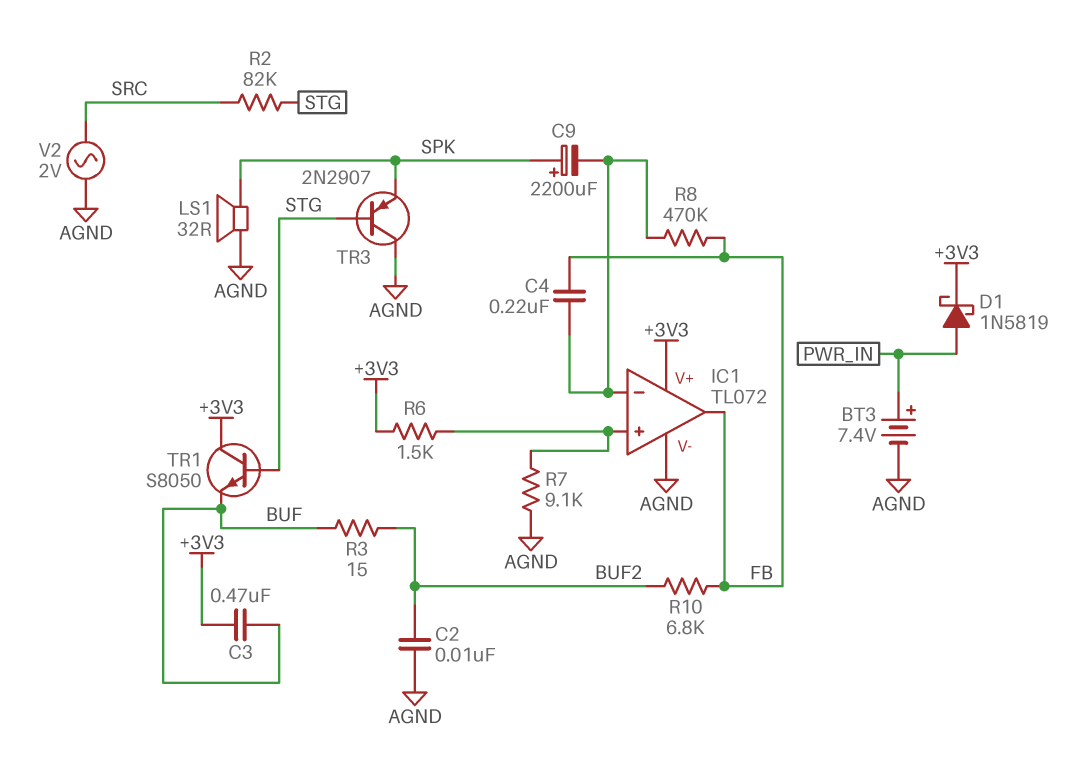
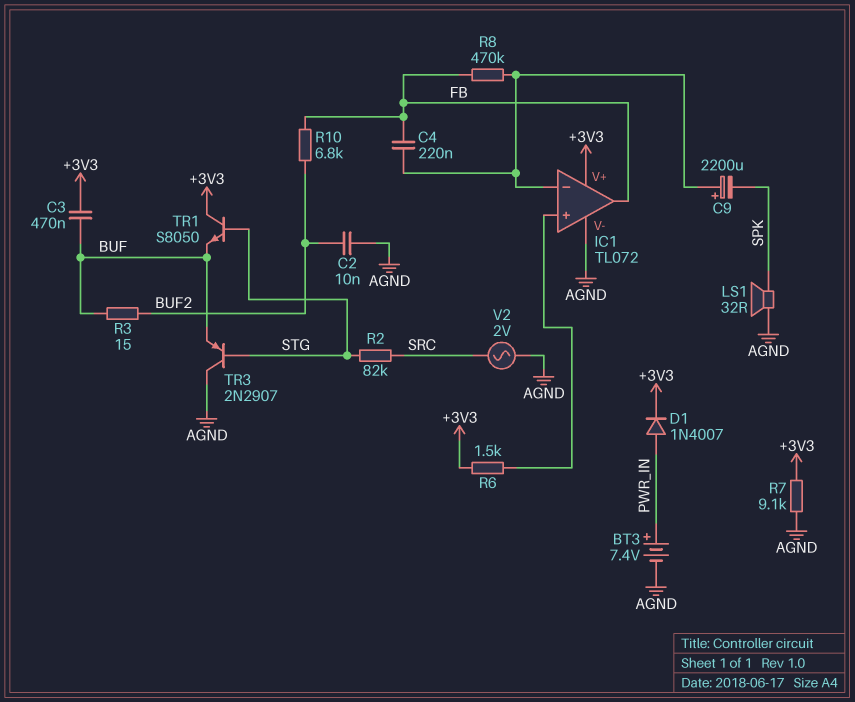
C9: 2200uF (plus SPK, minus IC1/in-) -> 2200uF (plus IC1/in-, minus SPK)
D1: schottky 1N5819 (A PWR_IN, K +3V3) -> diode 1N4007 (A PWR_IN, K +3V3)
R7: 9.1k (AGND, IC1/in+) -> 9.1k (+3V3, AGND)
TR3: PNP 2N2907 (B STG, C AGND, E SPK) -> PNP 2N2907 (B STG, C AGND, E BUF)

